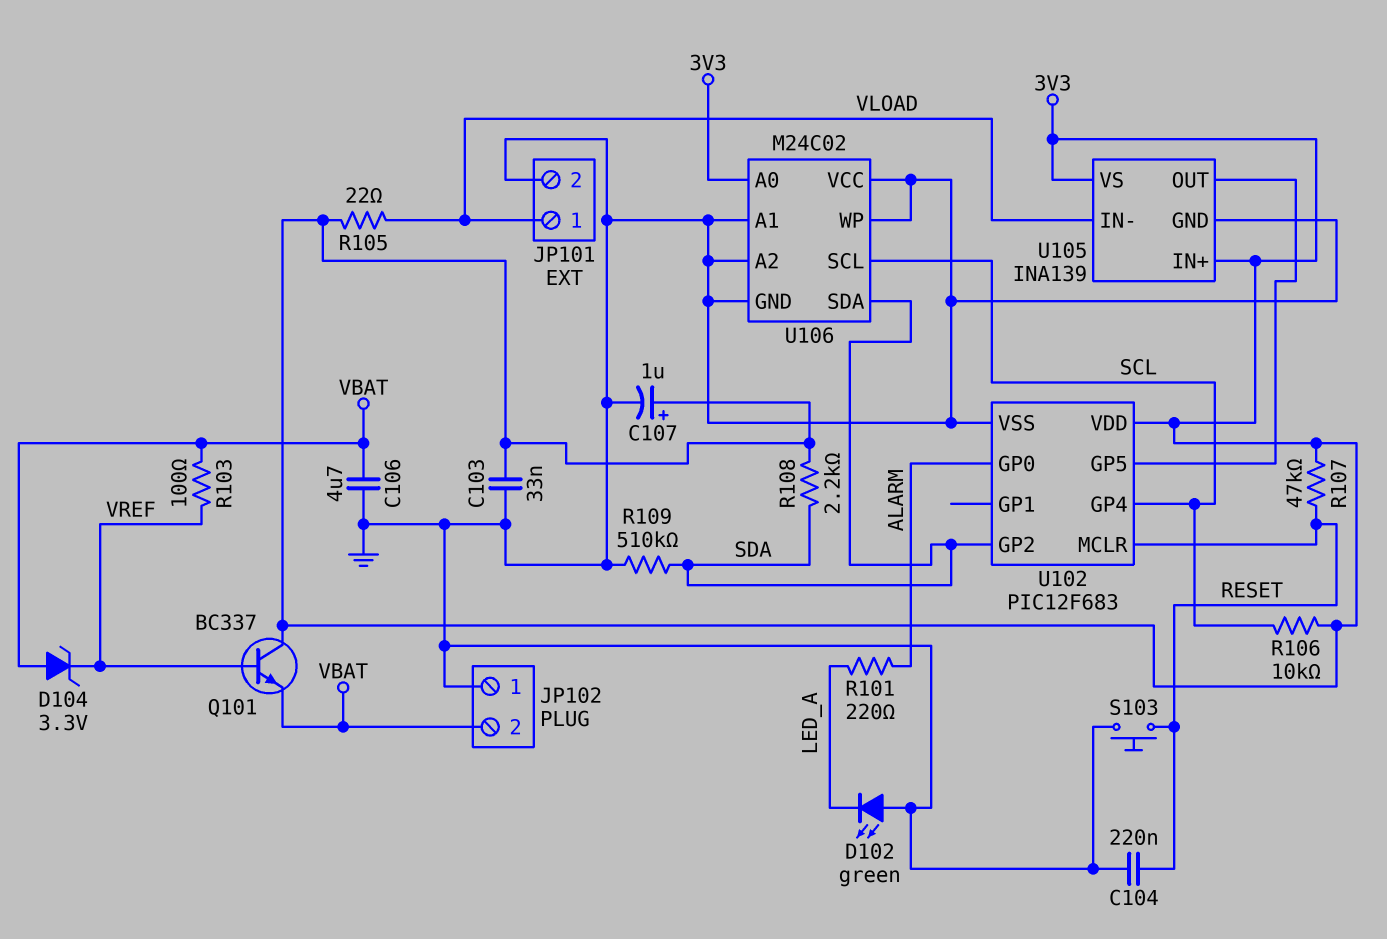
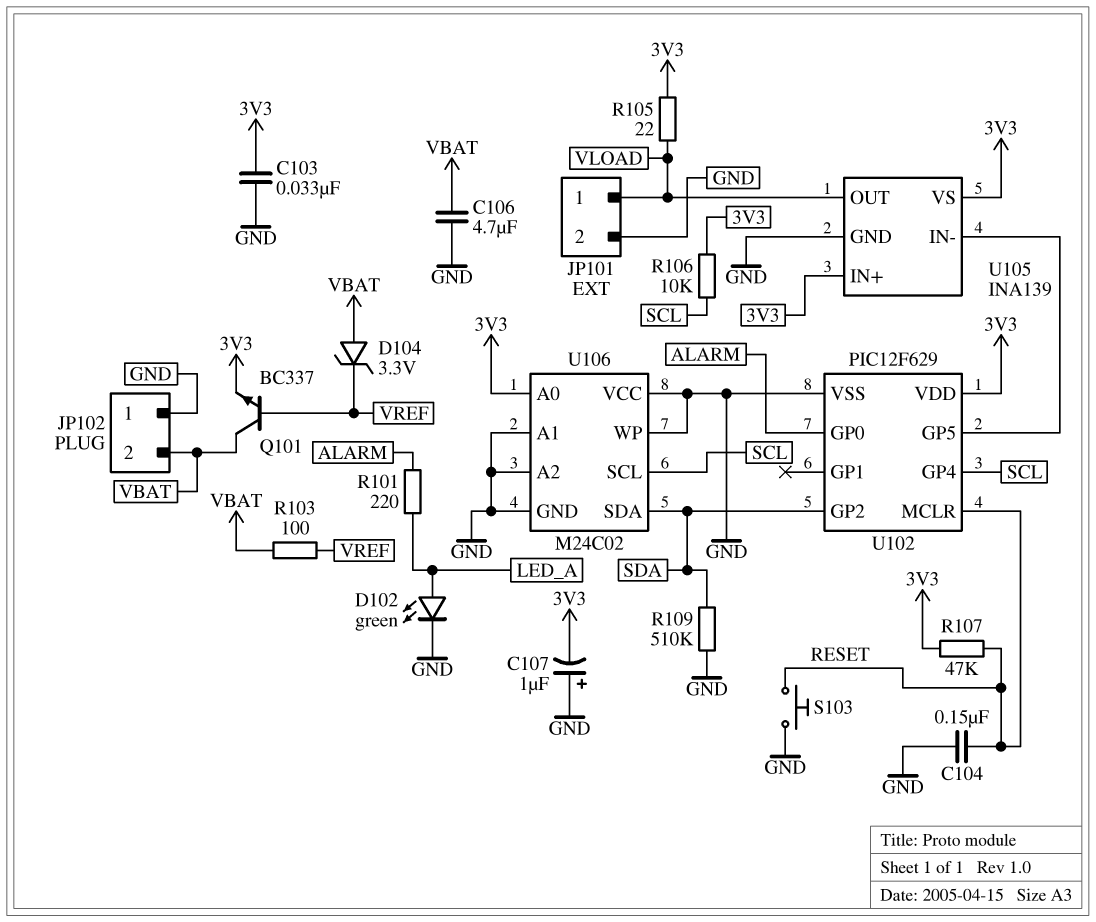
C104: 220nF (GND, RESET) -> 150nF (GND, RESET)
C107: 1uF (plus 3V3, minus GND) -> 1uF (plus GND, minus 3V3)
D102: LED green (A GND, K LED_A) -> LED green (A LED_A, K GND)
Q101: NPN BC337 (B VREF, C 3V3, E VBAT) -> NPN BC337 (B VREF, C VBAT, E 3V3)
R108: 2.2k (3V3, SDA) -> none
U102: PIC12F683 -> PIC12F629
U105 pin IN-: VLOAD -> U102/GP5
U105 pin OUT: U102/GP5 -> VLOAD

